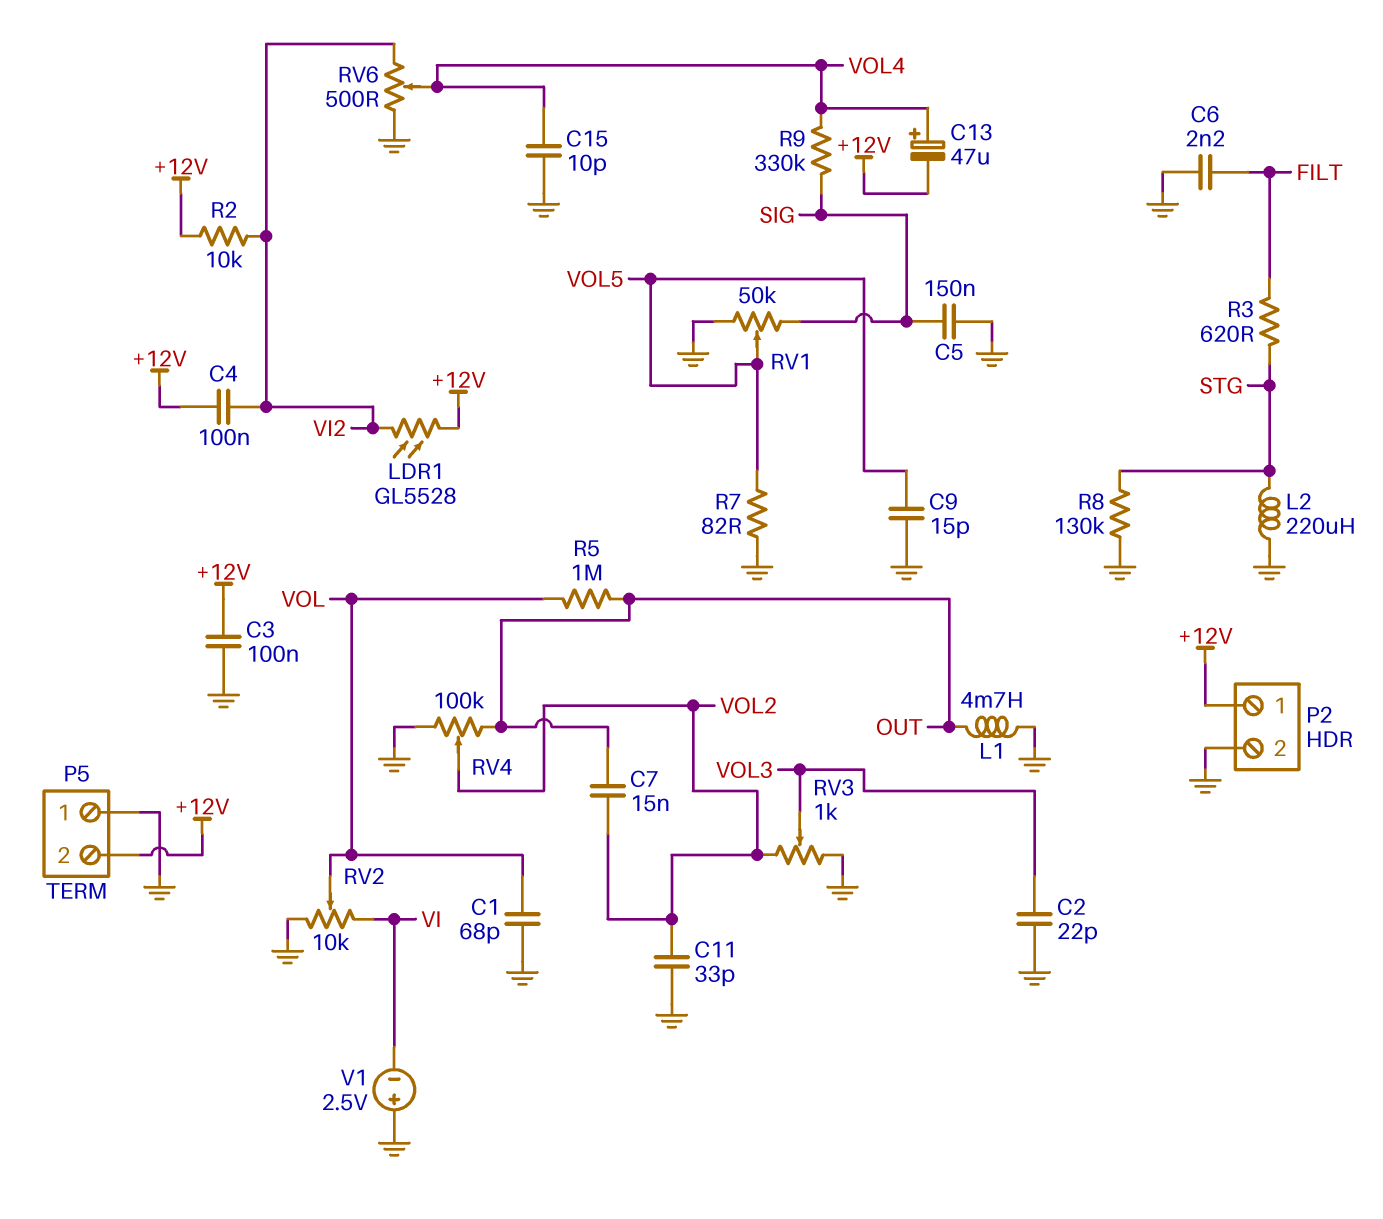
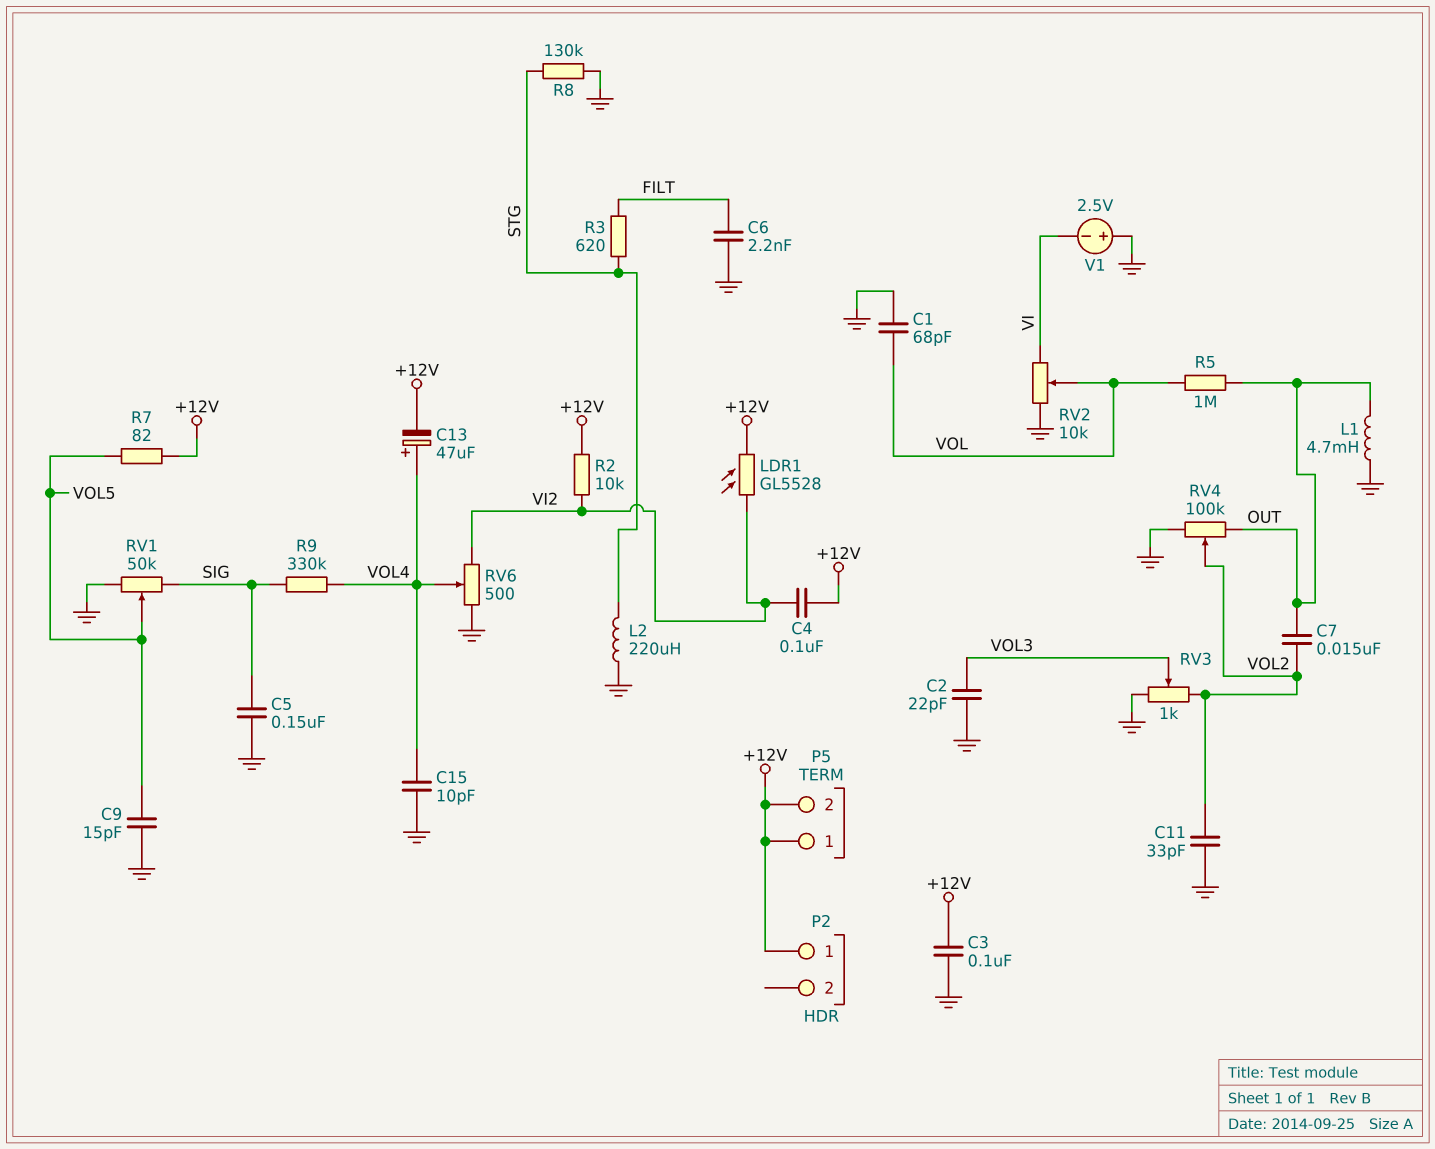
P2 pin 2: GND -> none
P5 pin 1: GND -> +12V
R7: 82 (GND, VOL5) -> 82 (+12V, VOL5)

